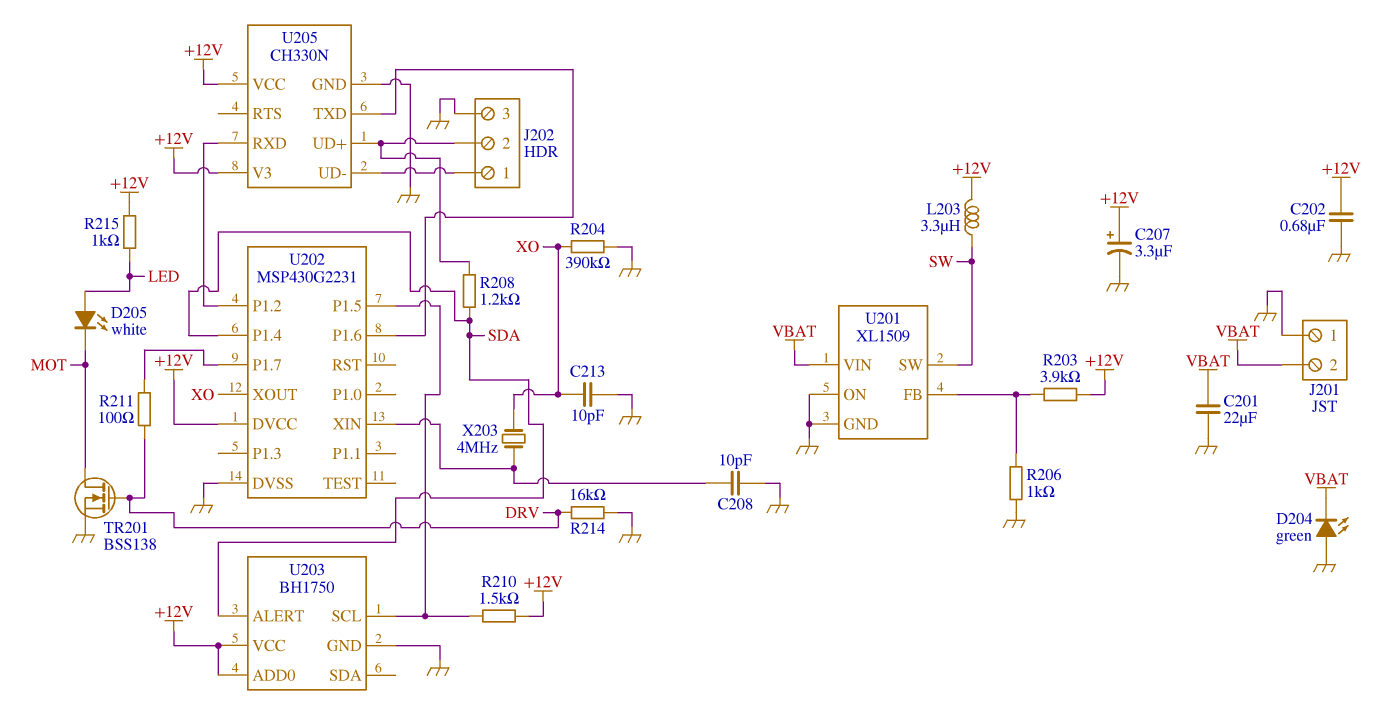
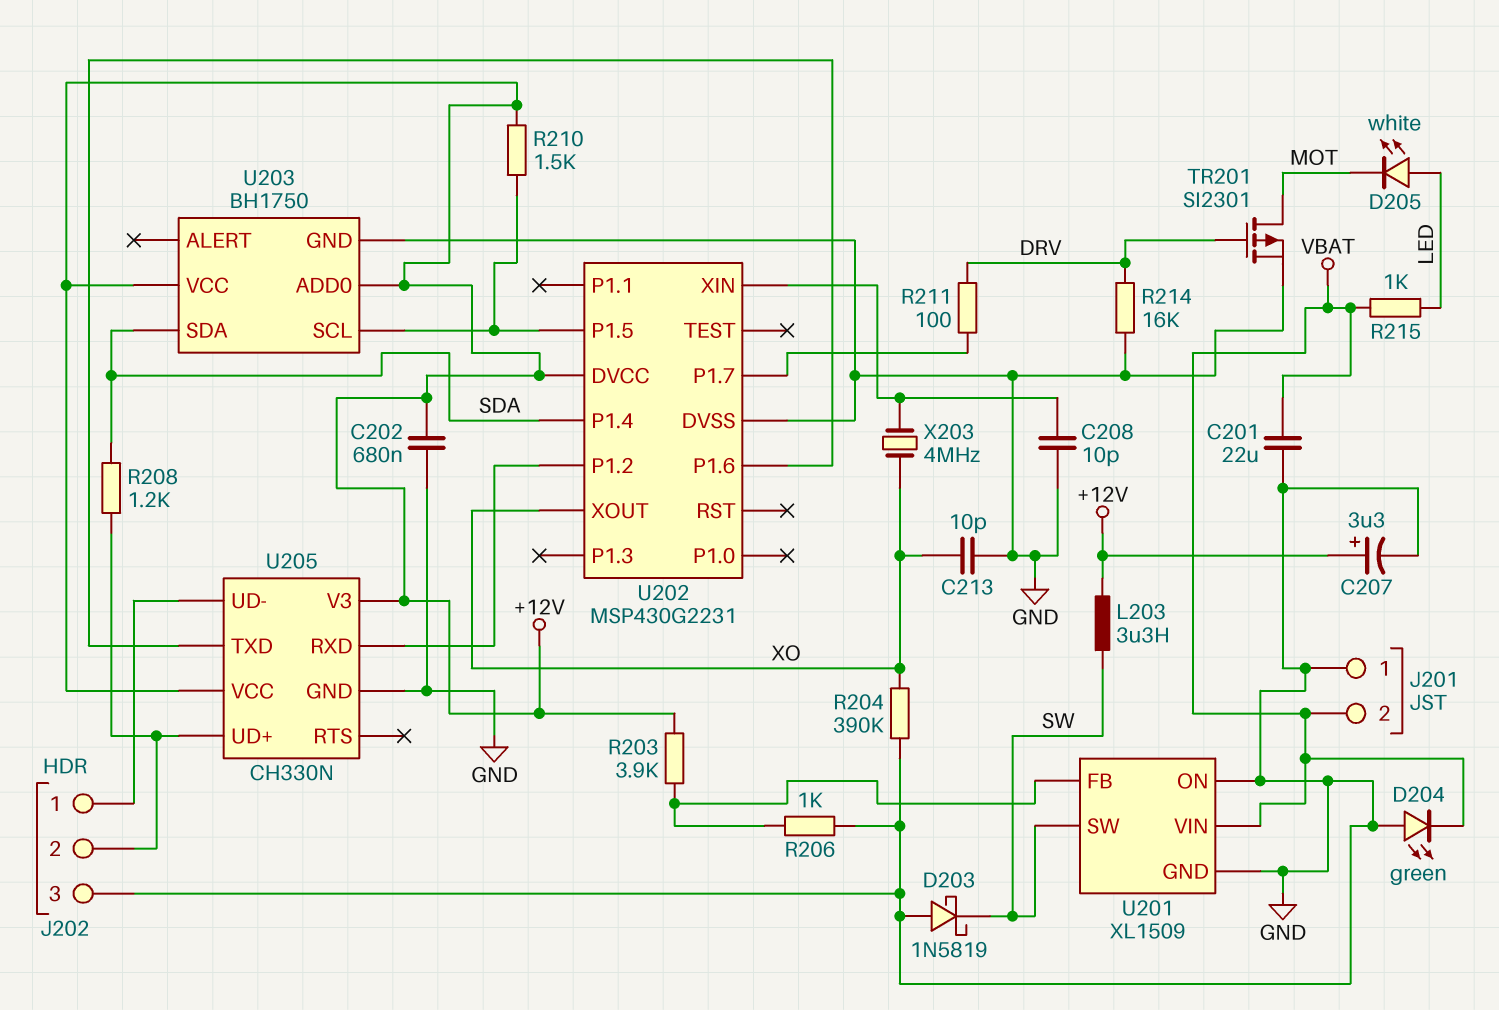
D203: none -> schottky 1N5819 (A GND, K SW)
R215: 1k (+12V, LED) -> 1k (LED, VBAT)
TR201: NMOS BSS138 (G DRV, D MOT, S GND) -> PMOS SI2301 (G DRV, D MOT, S GND)
U203 pin ALERT: SDA -> none
U203 pin SDA: none -> SDA

